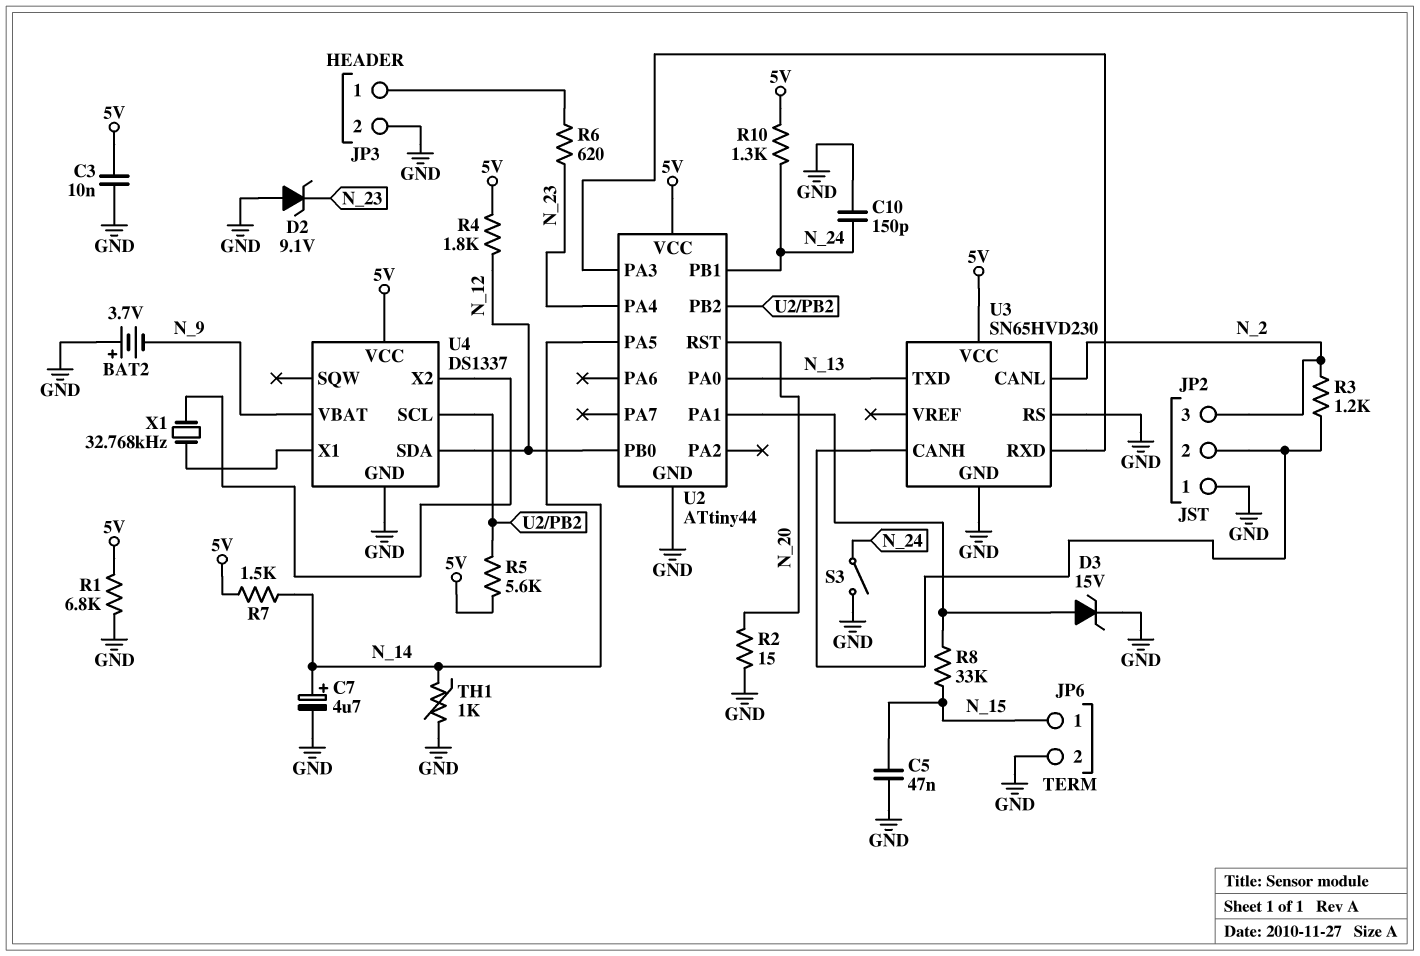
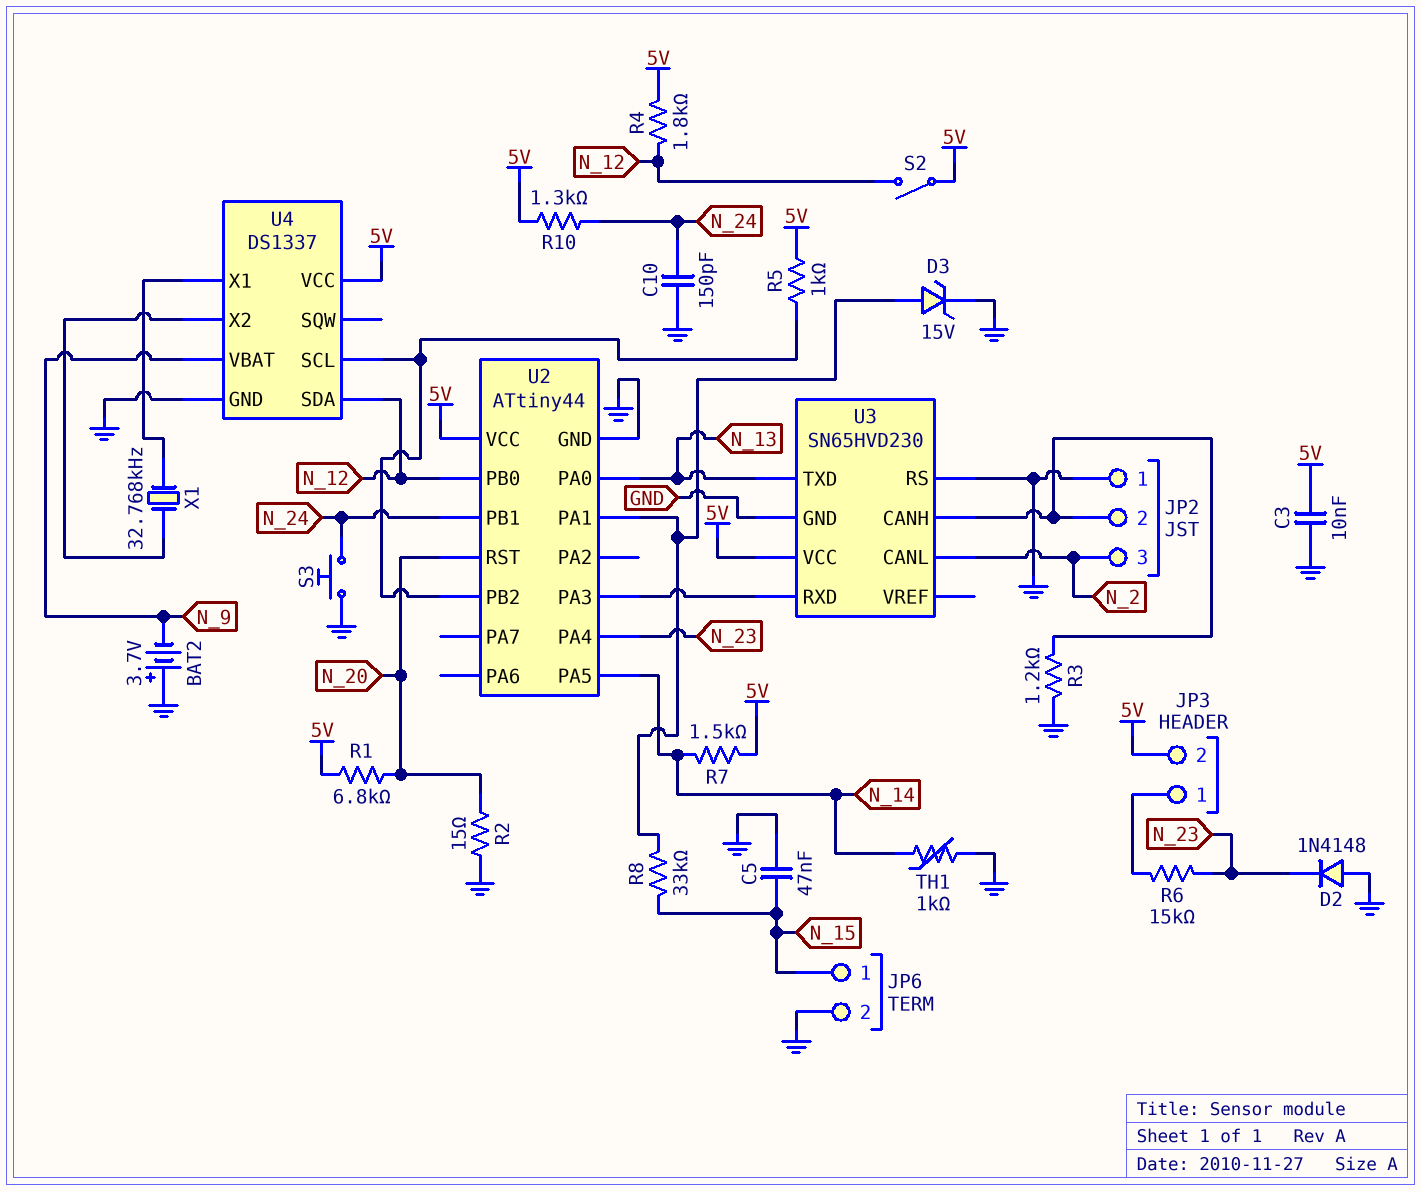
C7: 4.7uF (plus N_14, minus GND) -> none
D2: zener 9.1V (A GND, K N_23) -> diode 1N4148 (A GND, K N_23)
JP3 pin 2: GND -> 5V
R1: 6.8k (5V, GND) -> 6.8k (5V, N_20)
R3: 1.2k (JP2/2, N_2) -> 1.2k (GND, JP2/2)
R5: 5.6k (5V, U2/PB2) -> 1k (5V, U2/PB2)
R6: 620 (JP3/1, N_23) -> 15k (JP3/1, N_23)
S2: none -> switch (5V, N_12)
S3: switch (GND, N_24) -> button (GND, N_24)

